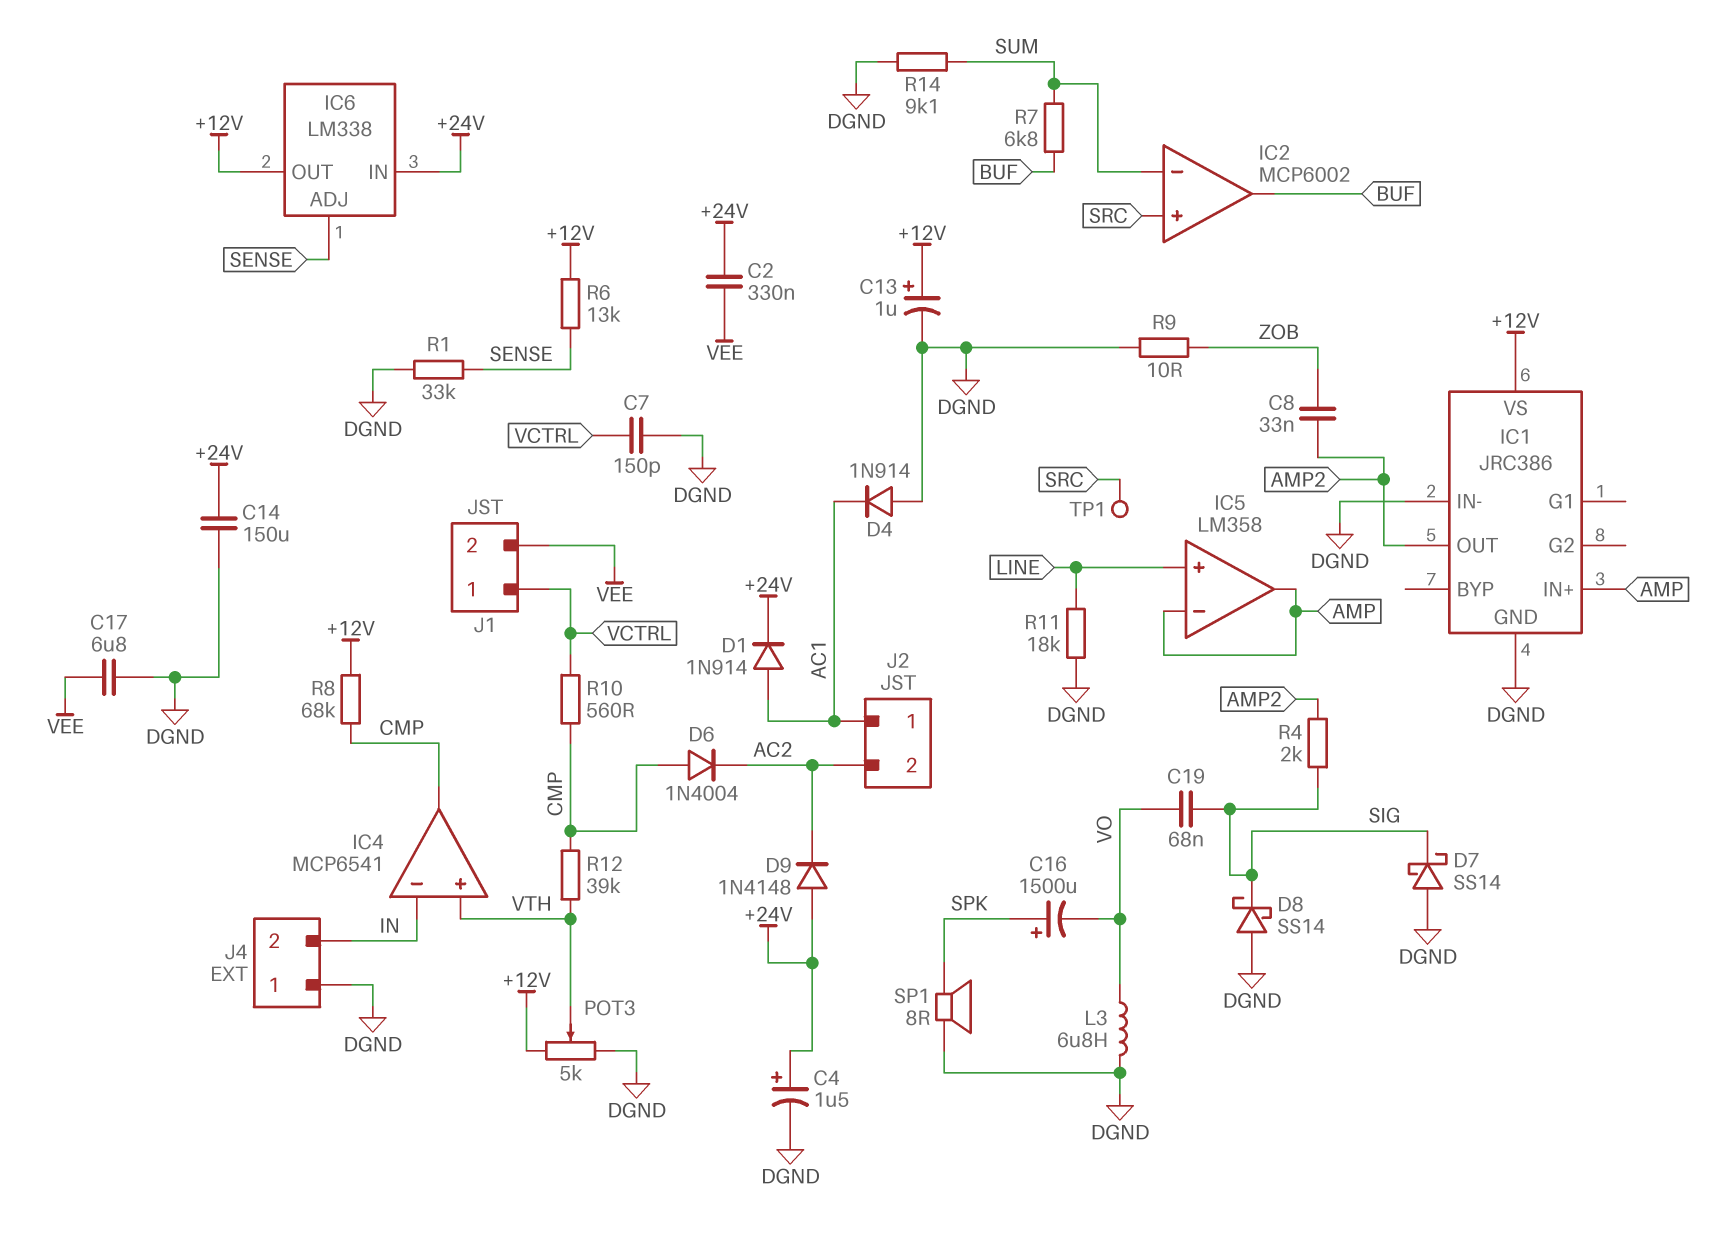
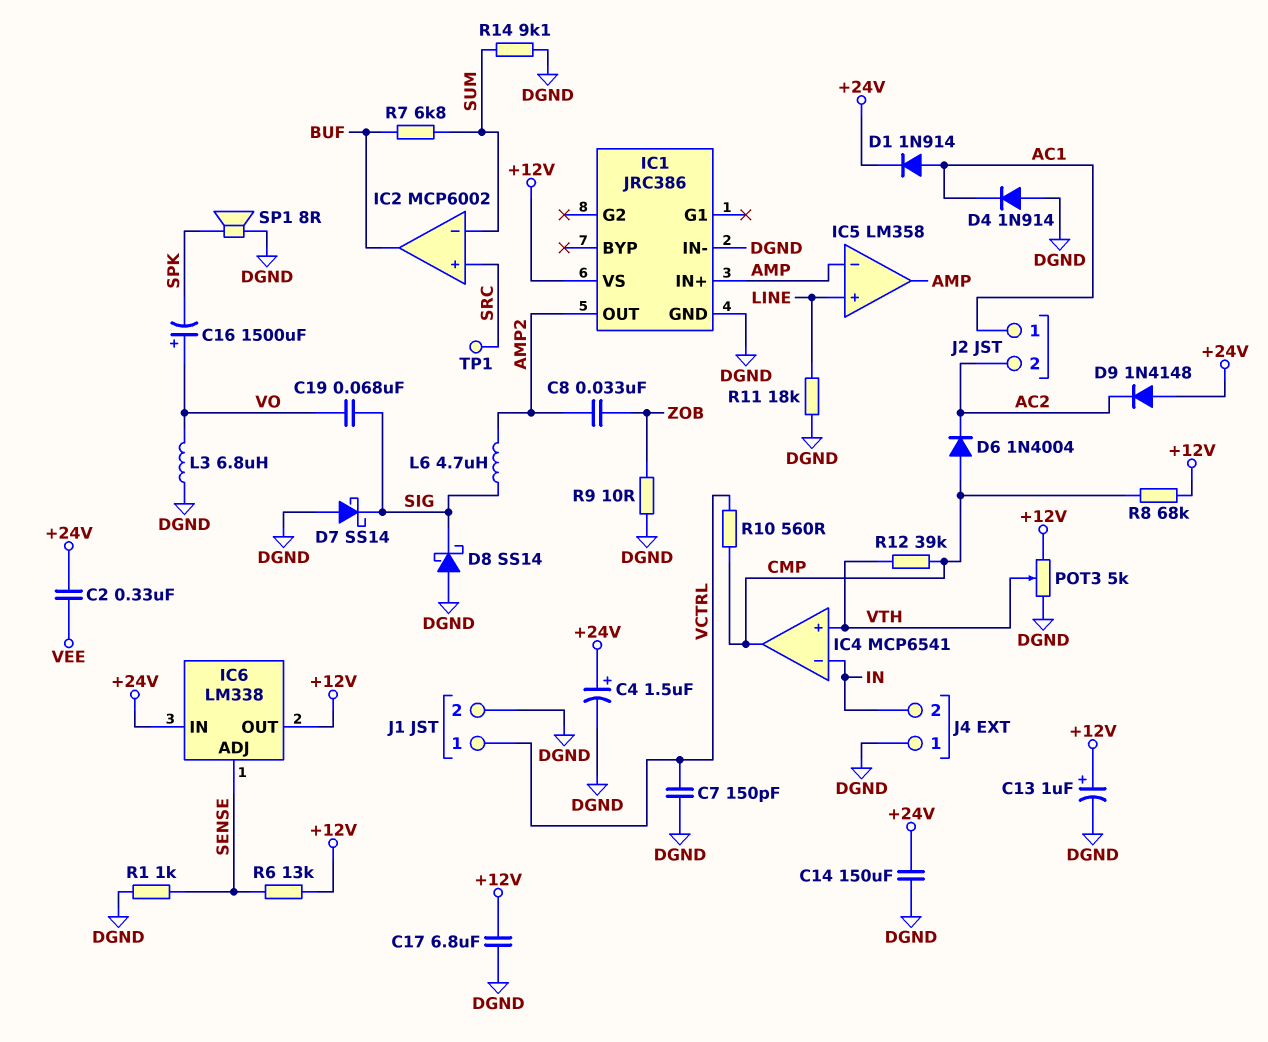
C16: 1500uF (plus SPK, minus VO) -> 1500uF (plus VO, minus SPK)
C17: 6.8uF (DGND, VEE) -> 6.8uF (+12V, DGND)
J1 pin 2: VEE -> DGND
L6: none -> 4.7uH (AMP2, SIG)
R1: 33k (DGND, SENSE) -> 1k (DGND, SENSE)
R4: 2k (AMP2, SIG) -> none

